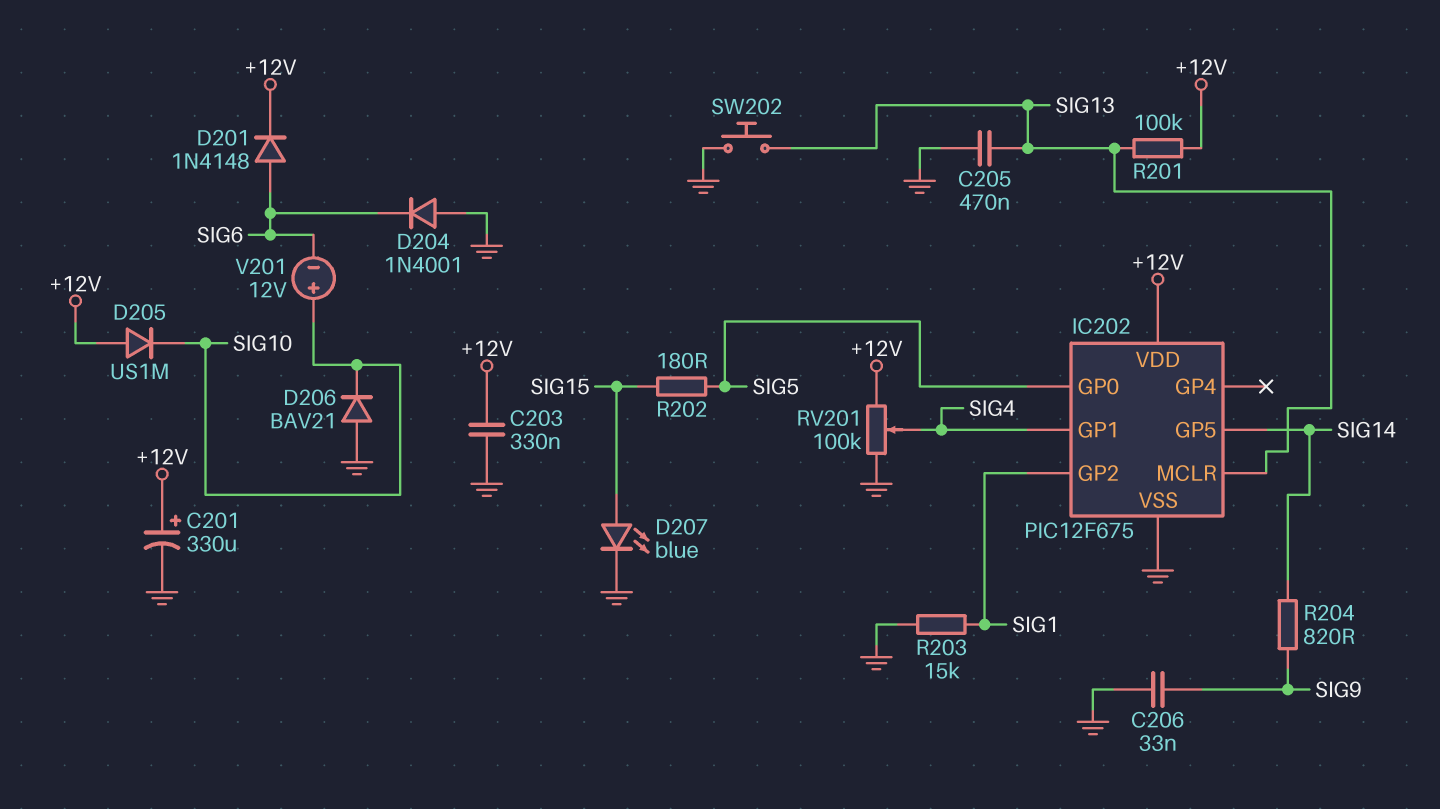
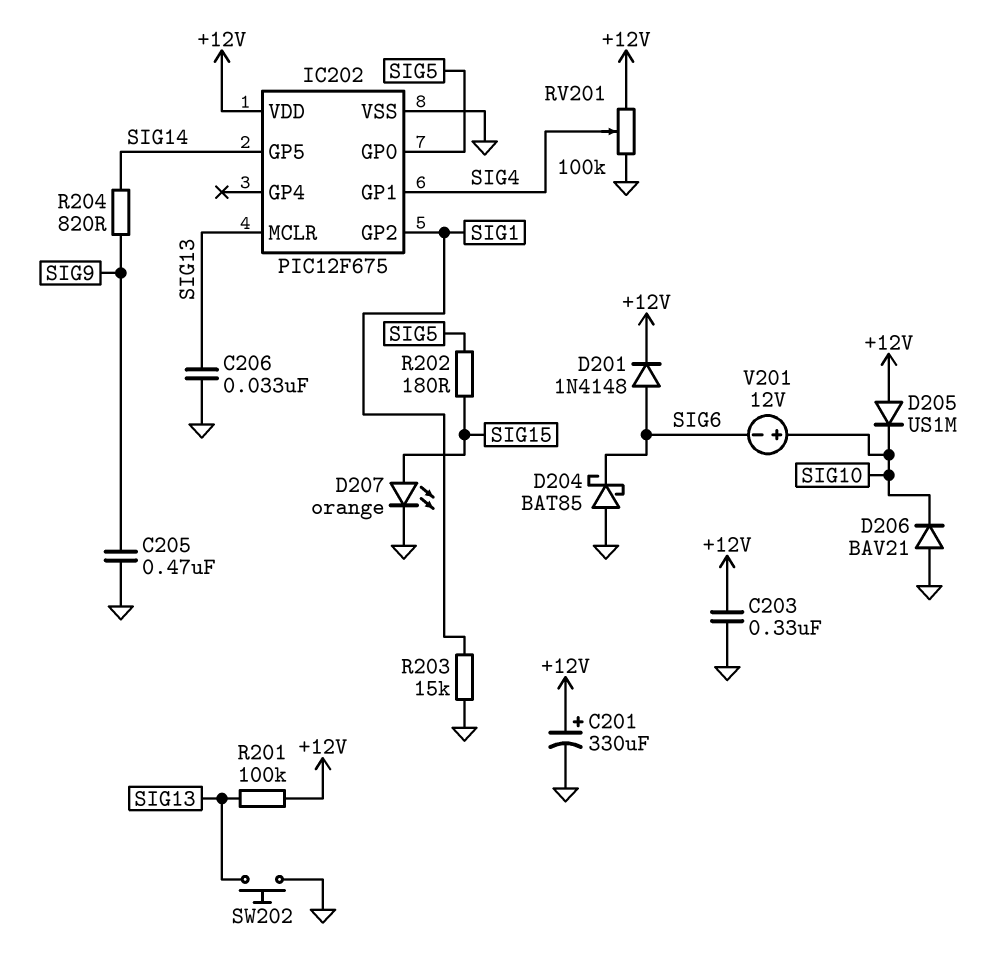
C205: 470nF (GND, SIG13) -> 470nF (GND, SIG9)
C206: 33nF (GND, SIG9) -> 33nF (GND, SIG13)
D204: diode 1N4001 (A GND, K SIG6) -> schottky BAT85 (A GND, K SIG6)
D207: LED blue (A SIG15, K GND) -> LED orange (A SIG15, K GND)

